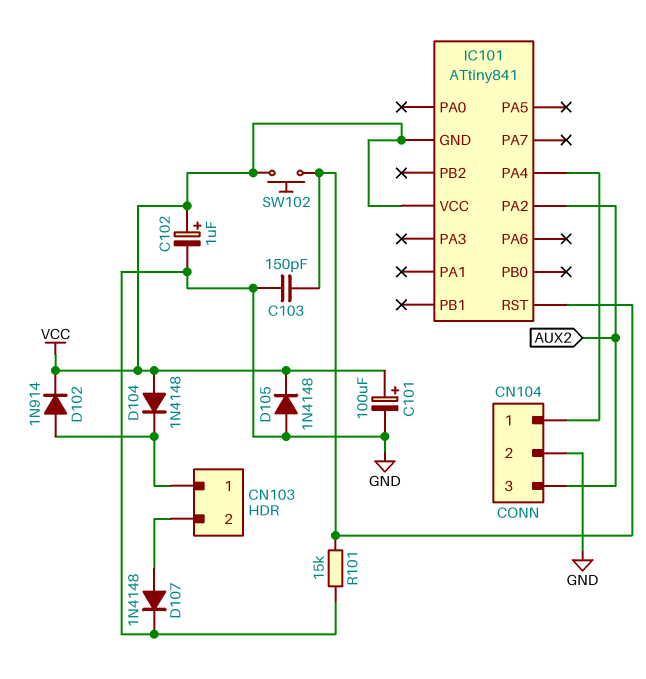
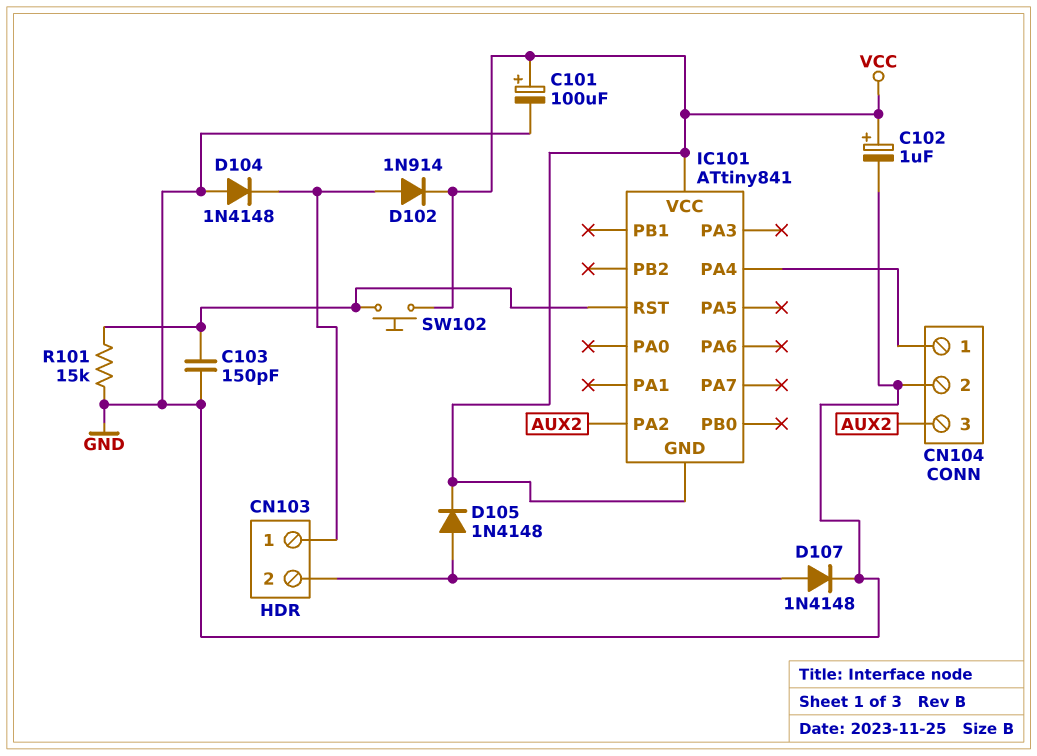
D104: diode 1N4148 (A VCC, K CN103/1) -> diode 1N4148 (A GND, K CN103/1)
D105: diode 1N4148 (A GND, K VCC) -> diode 1N4148 (A CN103/2, K VCC)

